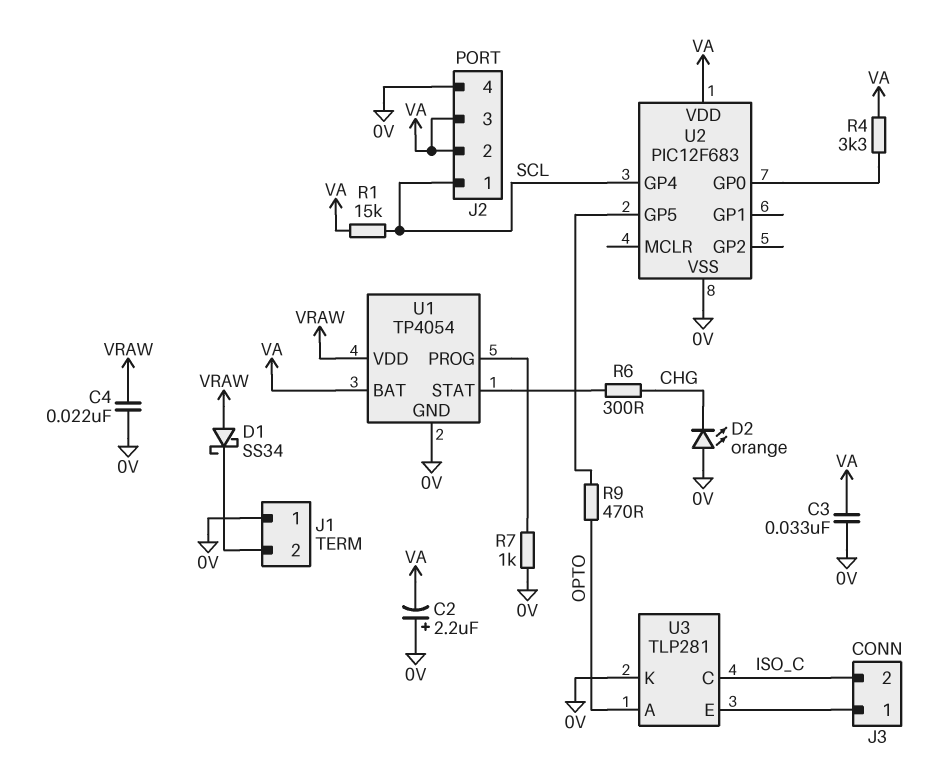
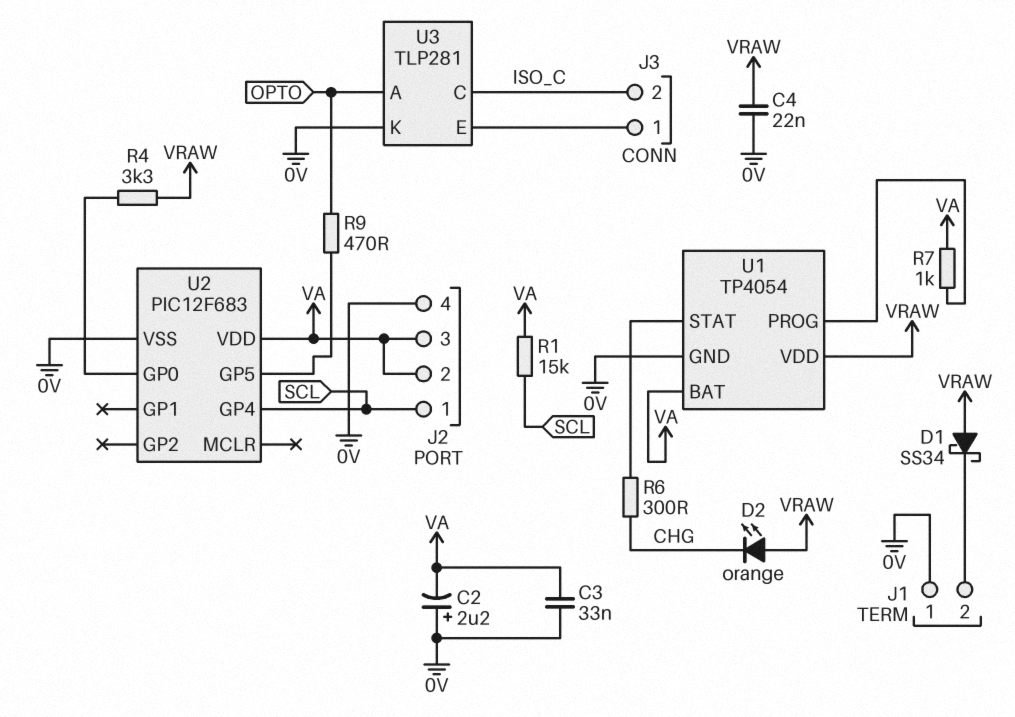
D2: LED orange (A 0V, K CHG) -> LED orange (A VRAW, K CHG)
R4: 3.3k (U2/GP0, VA) -> 3.3k (U2/GP0, VRAW)
R7: 1k (0V, U1/PROG) -> 1k (U1/PROG, VA)

